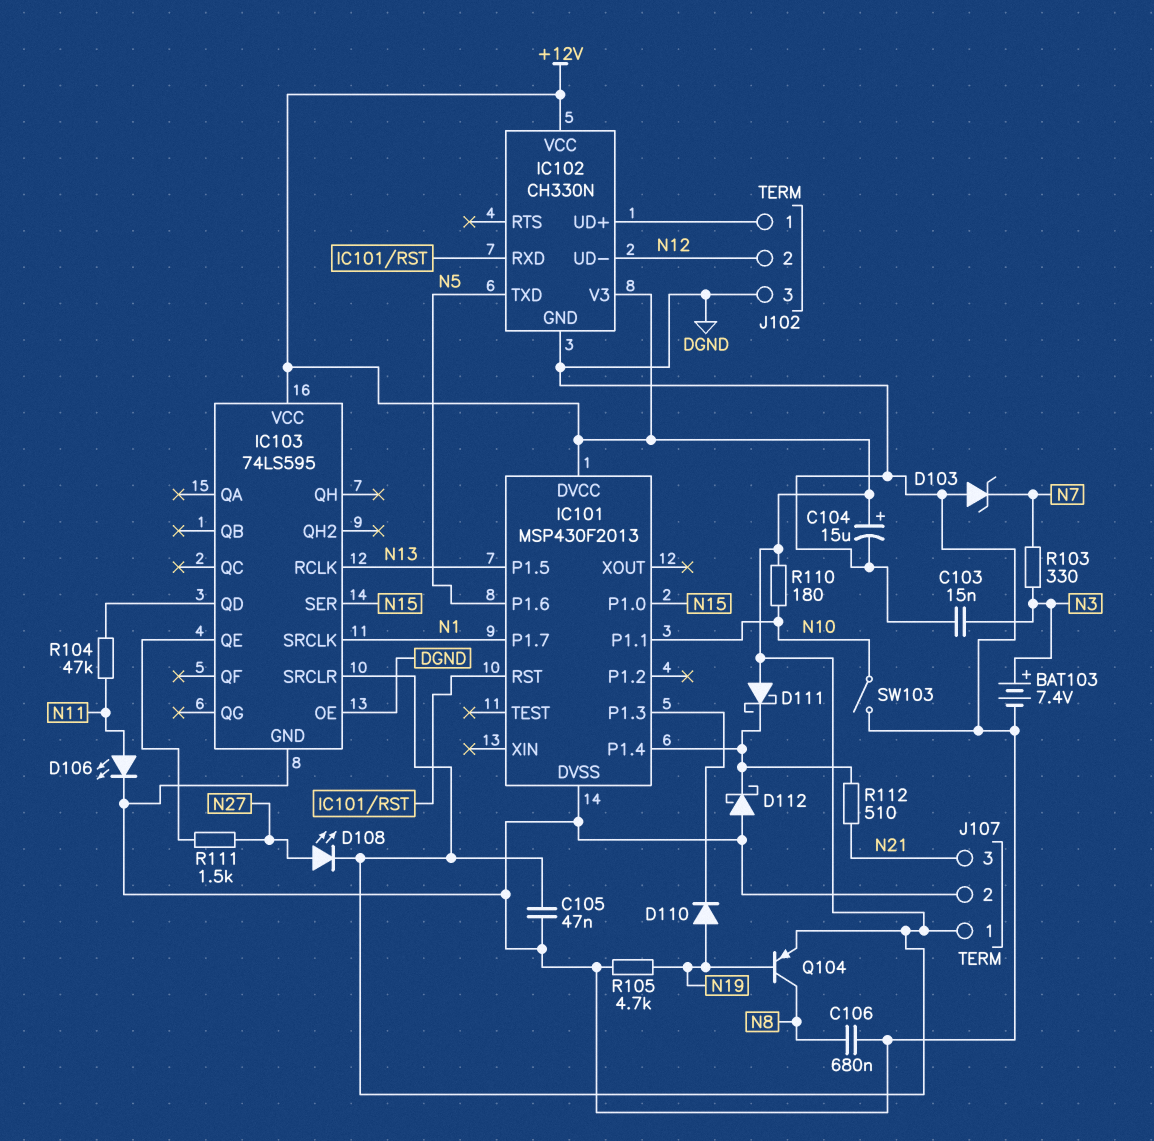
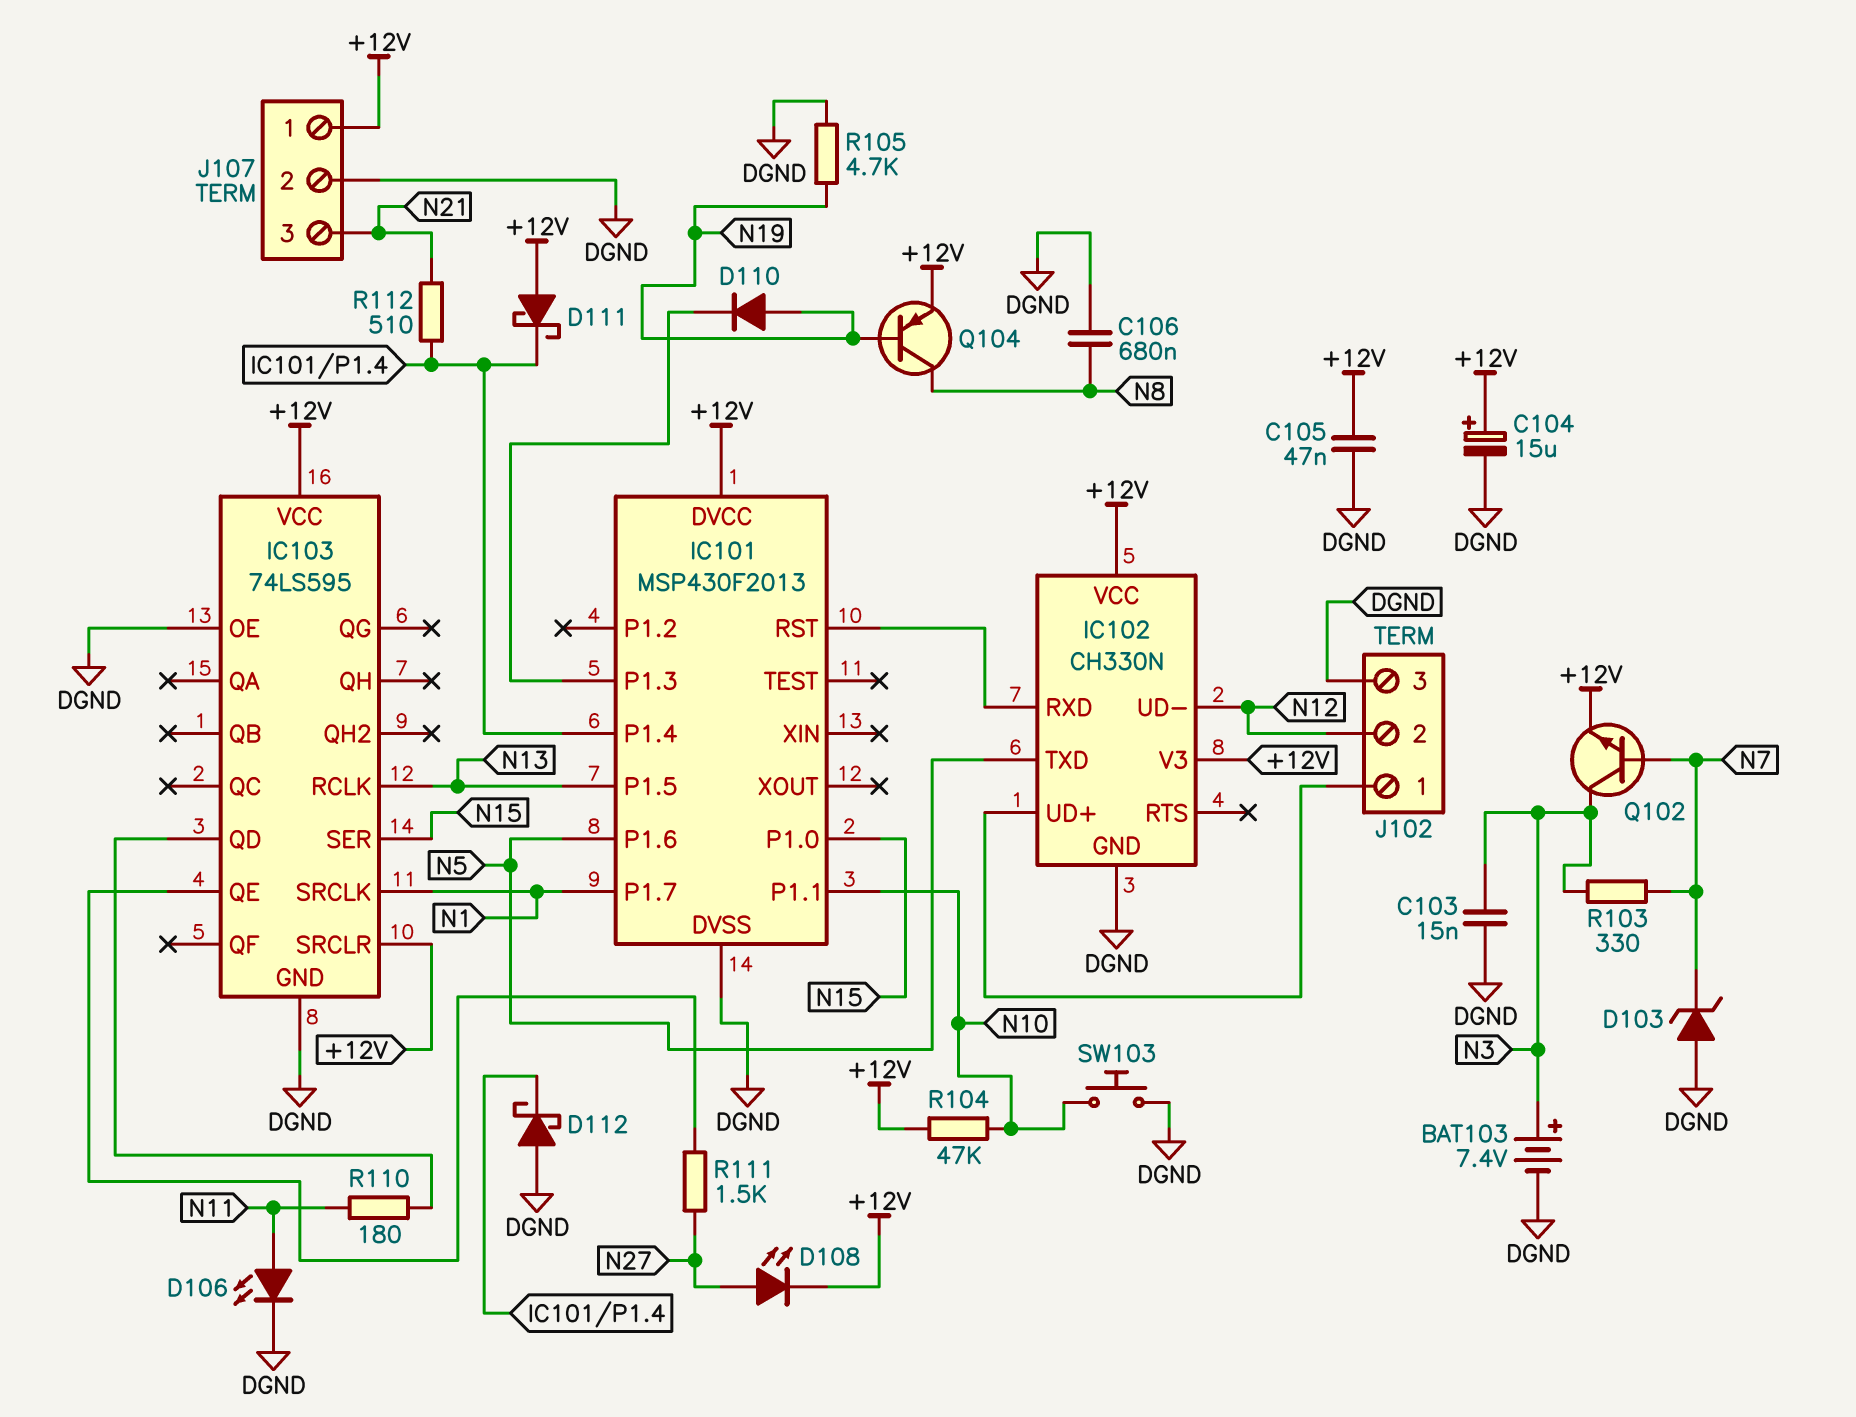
Q102: none -> NPN (B N7, C N3, E +12V)
R104: 47k (IC103/QD, N11) -> 47k (+12V, N10)
R110: 180 (+12V, N10) -> 180 (IC103/QD, N11)
SW103: switch (DGND, N10) -> button (DGND, N10)

